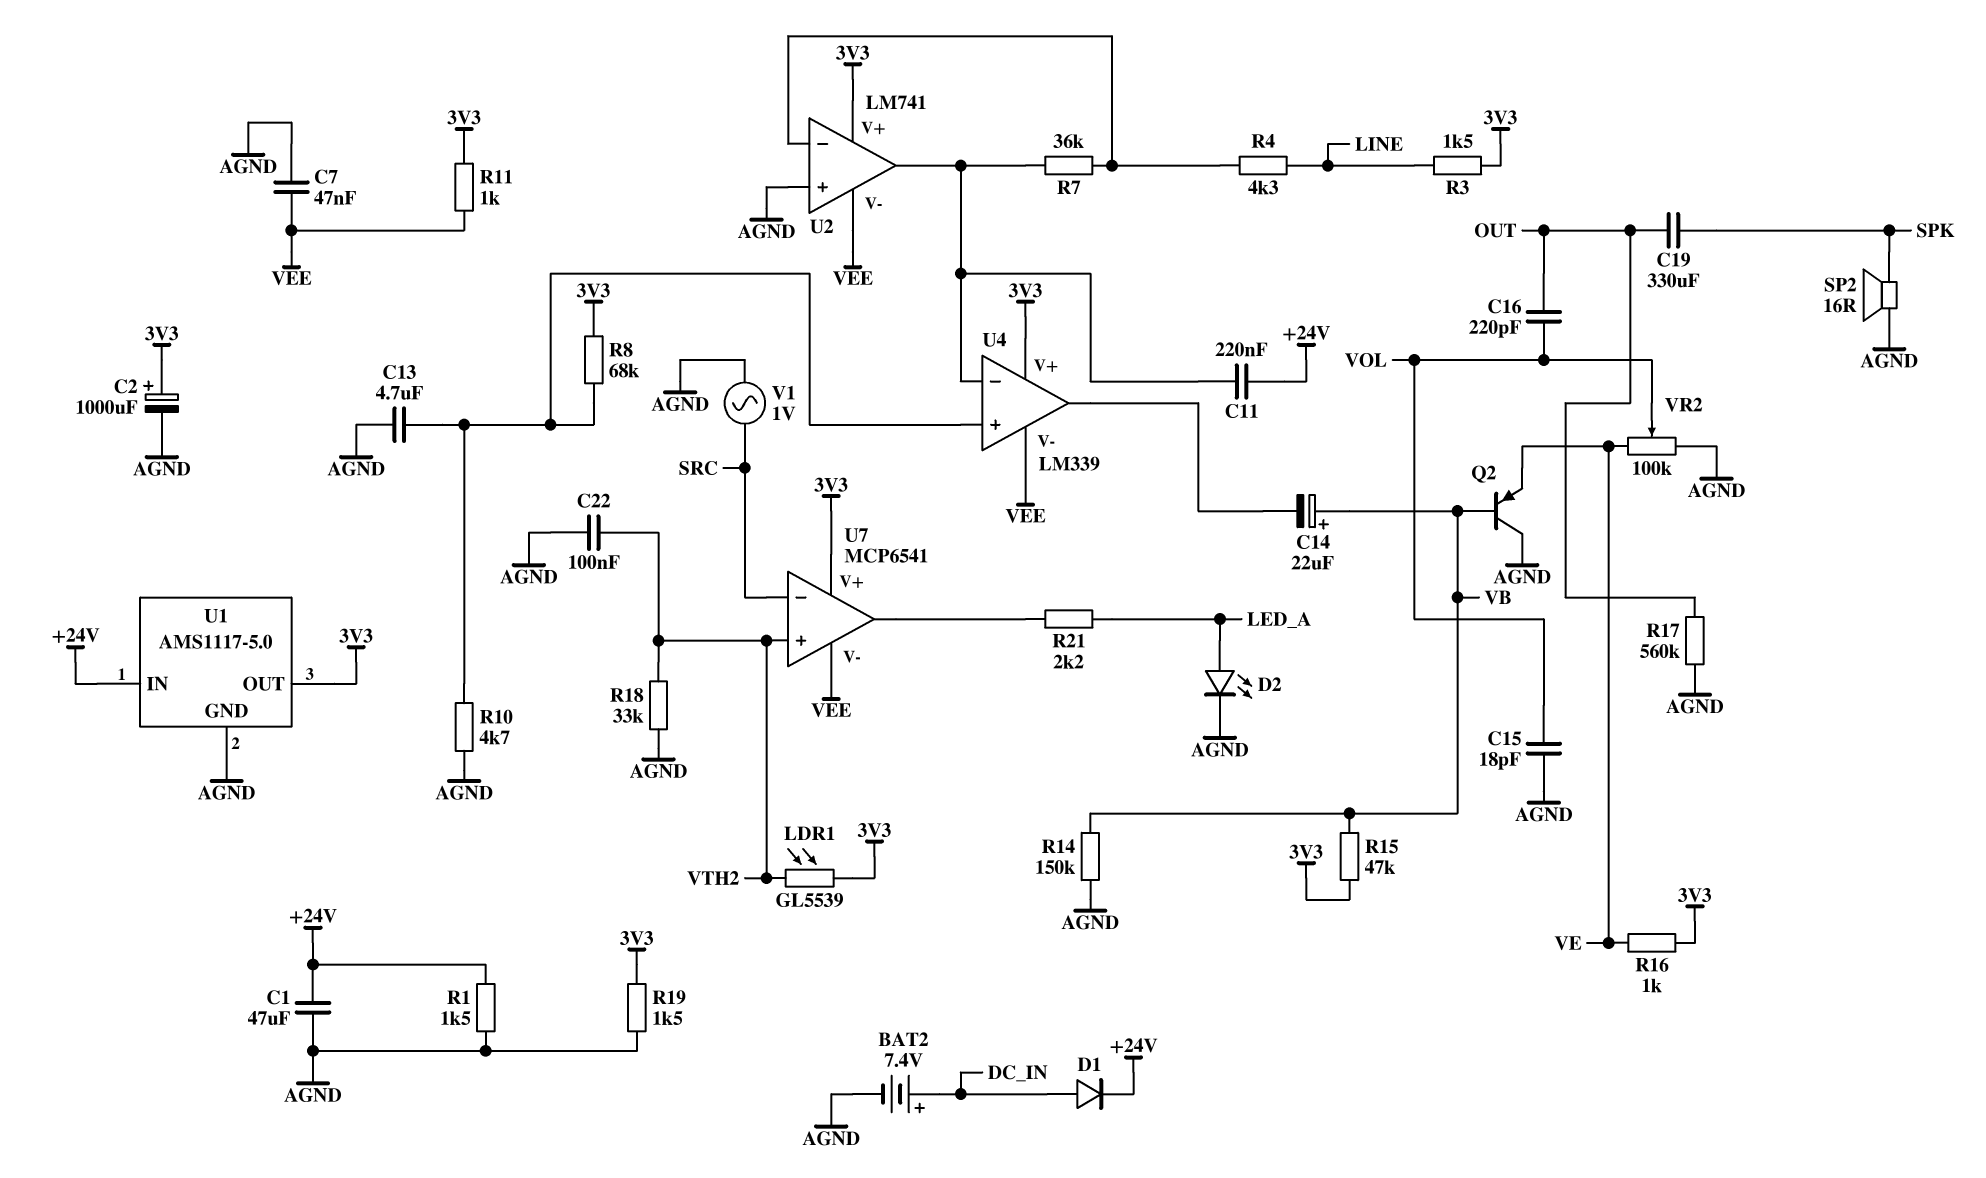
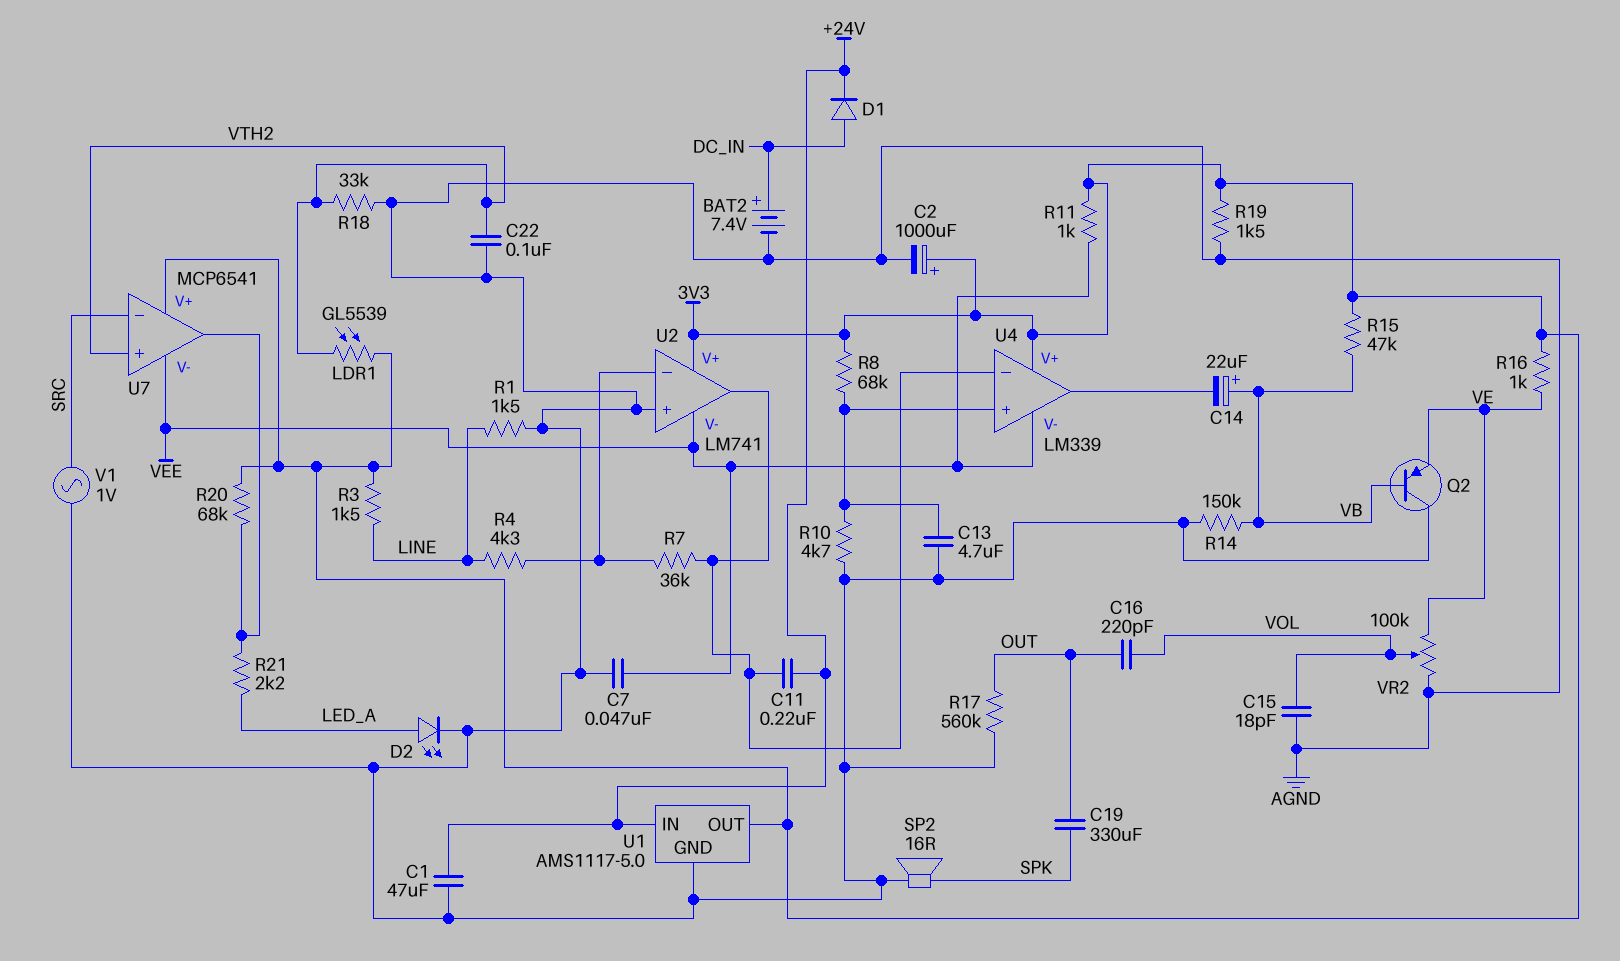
R1: 1.5k (+24V, AGND) -> 1.5k (AGND, LINE)
R20: none -> 68k (3V3, U7/out)

